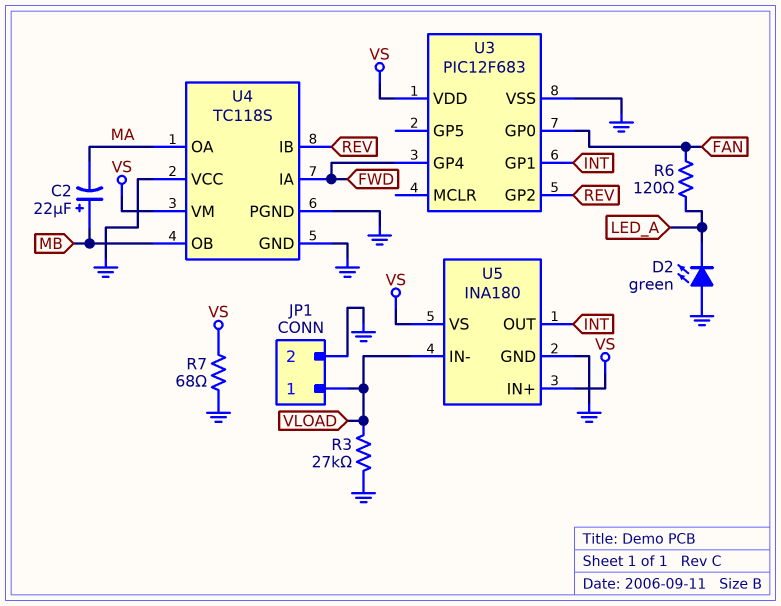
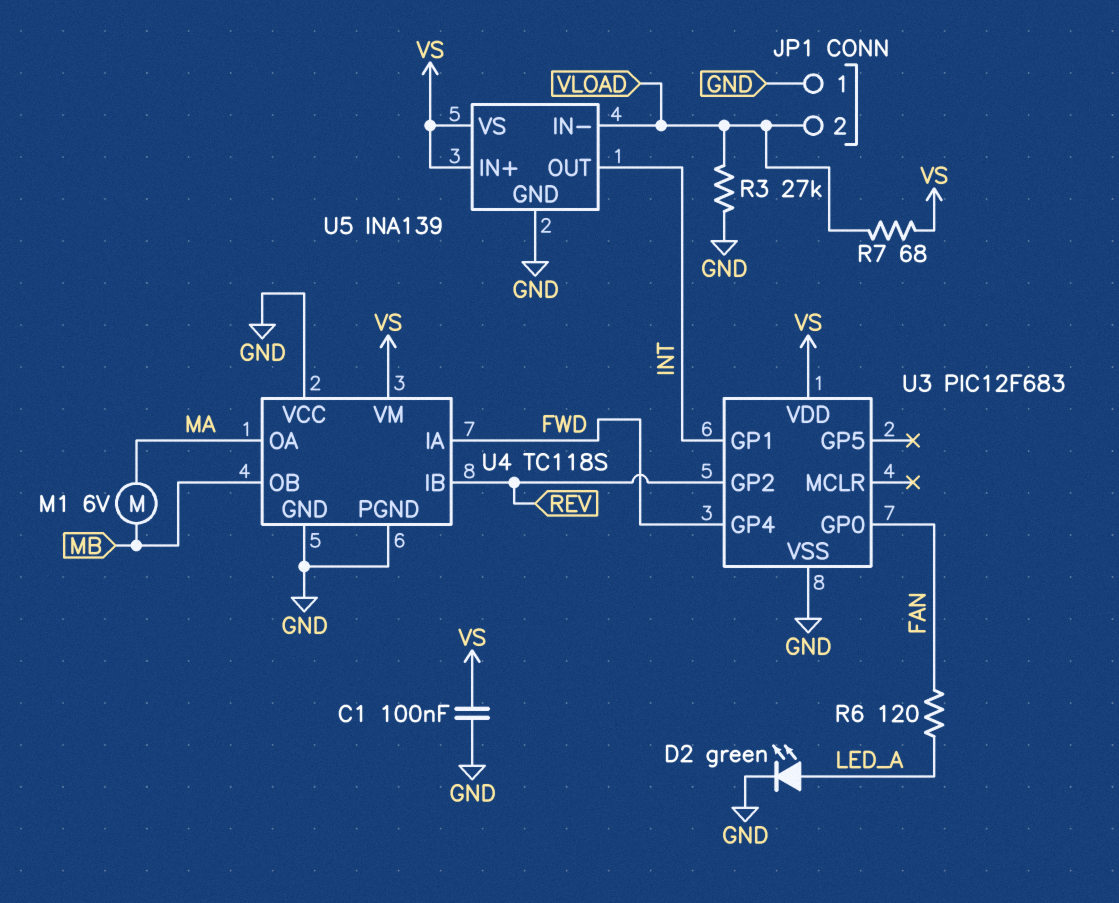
C1: none -> 100nF (GND, VS)
C2: 22uF (plus MB, minus MA) -> none
D2: LED green (A GND, K LED_A) -> LED green (A LED_A, K GND)
JP1 pin 1: VLOAD -> GND
JP1 pin 2: GND -> VLOAD
M1: none -> motor 6V (MA, MB)
R7: 68 (GND, VS) -> 68 (VLOAD, VS)
U5: INA180 -> INA139

